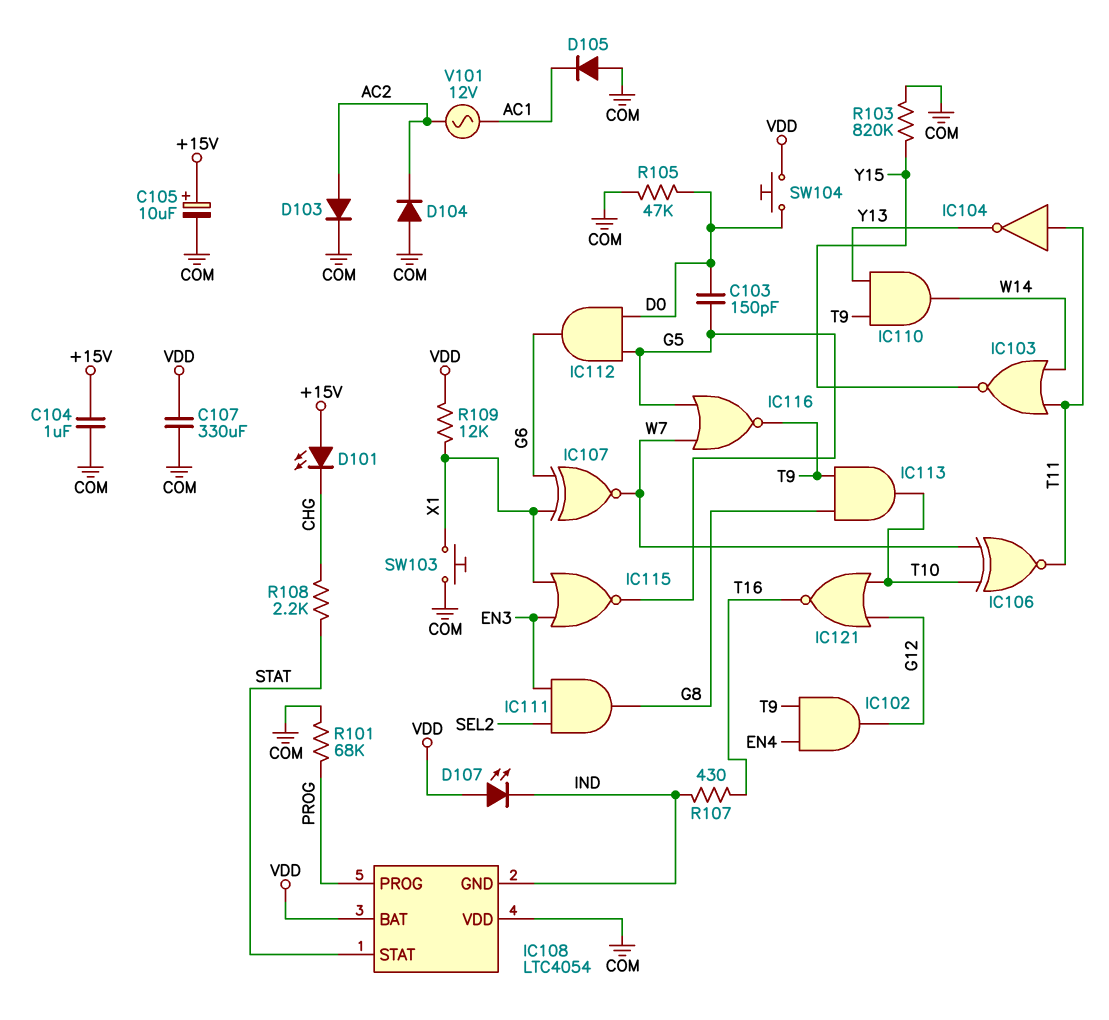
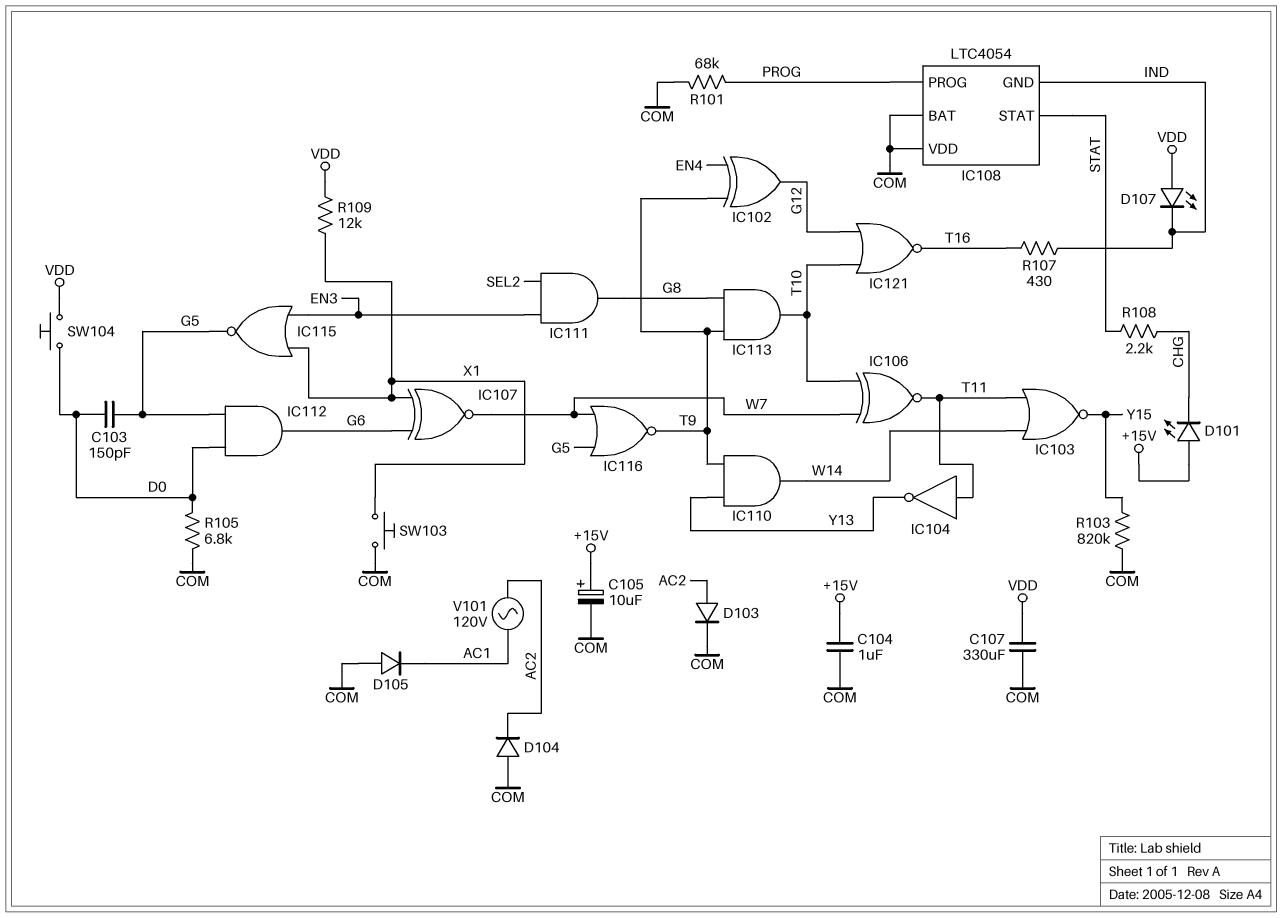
IC102: AND (in EN4, in T9, out G12) -> XOR (in EN4, in T9, out G12)
IC108 pin BAT: VDD -> COM
R105: 47k (COM, D0) -> 6.8k (COM, D0)
V101: AC 12V (AC1, AC2) -> AC 120V (AC1, AC2)

